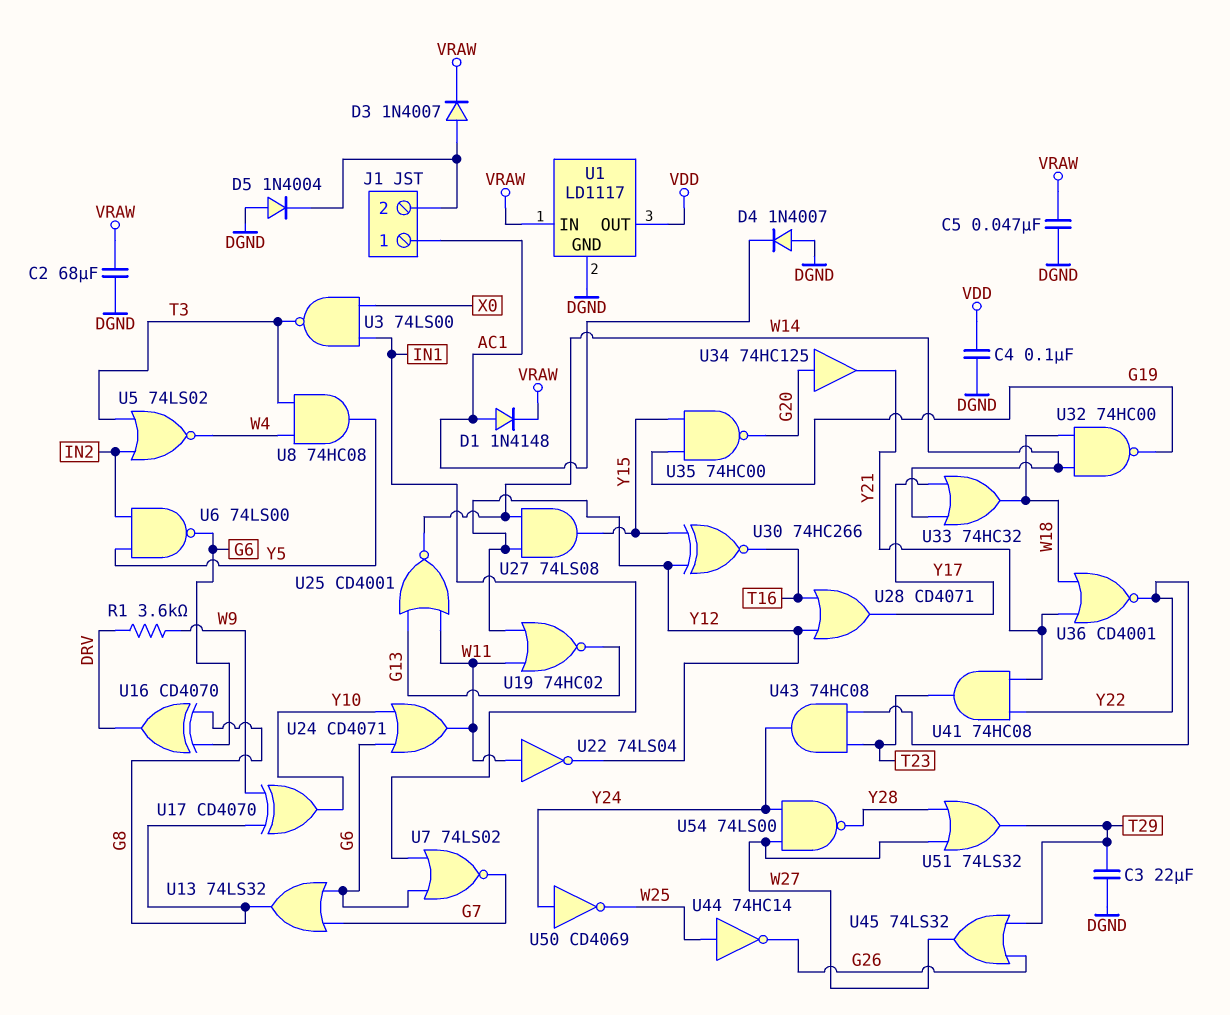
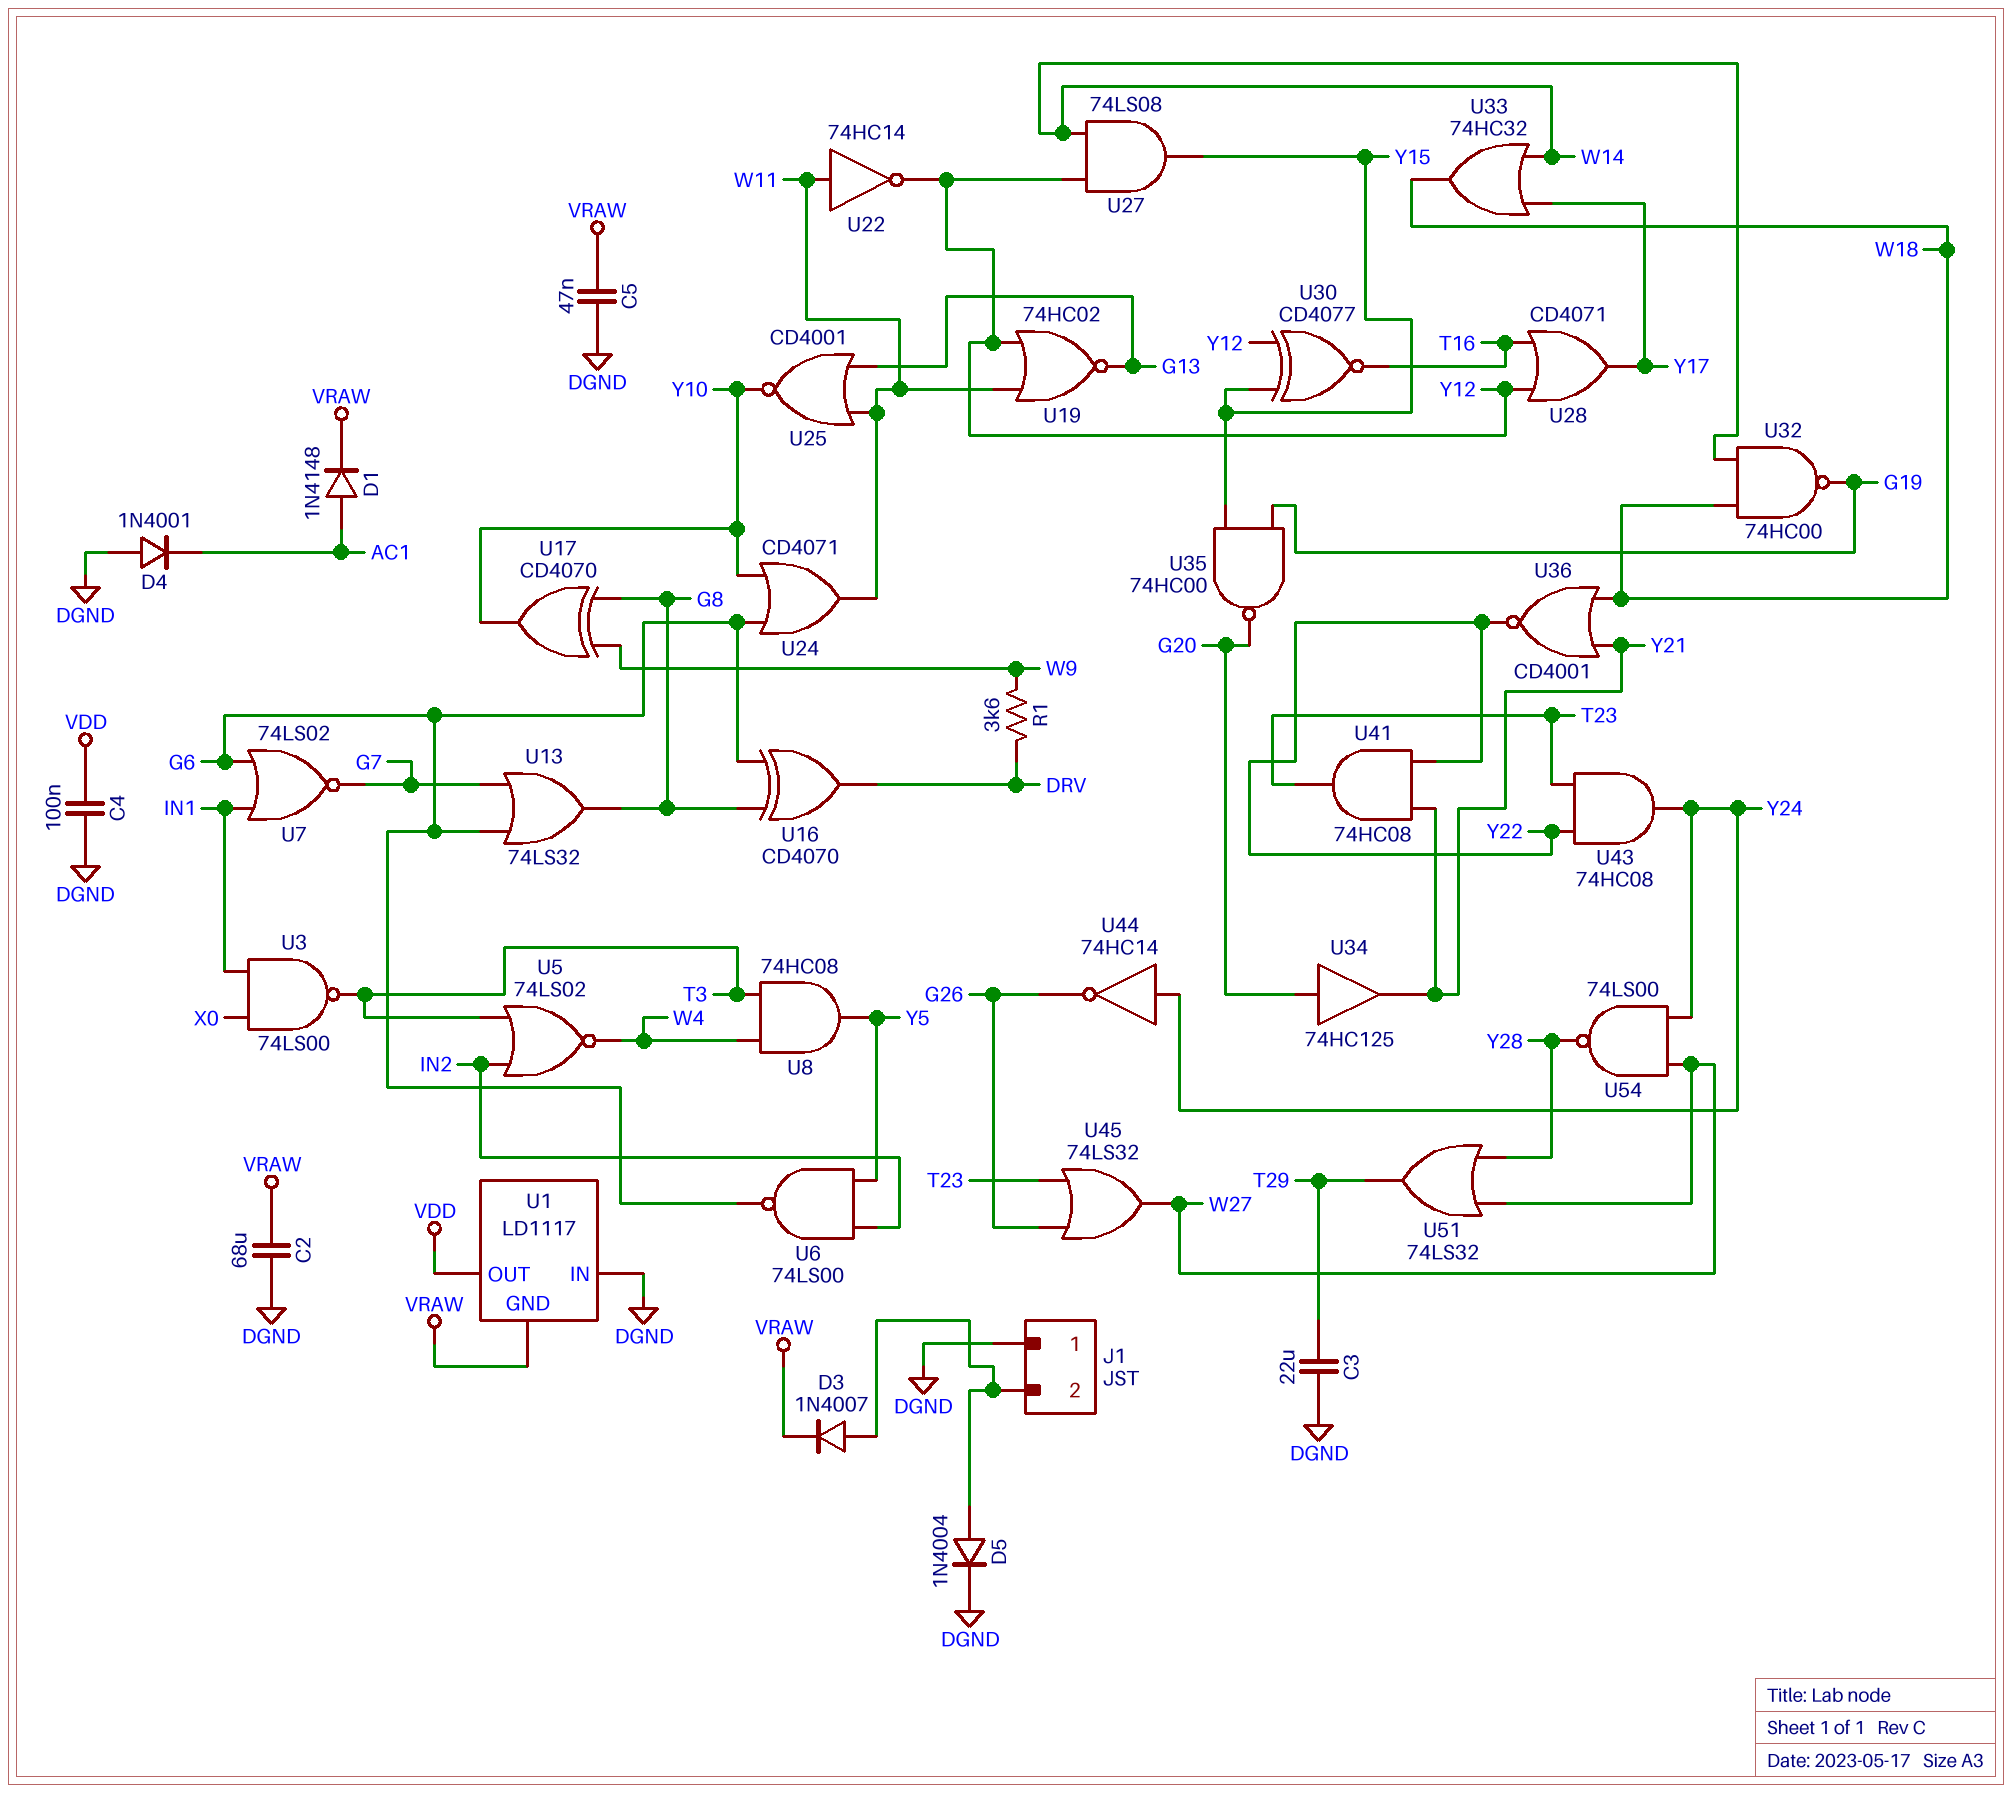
D4: diode 1N4007 (A DGND, K AC1) -> diode 1N4001 (A DGND, K AC1)
D5: diode 1N4004 (A DGND, K J1/2) -> diode 1N4004 (A J1/2, K DGND)
J1 pin 1: AC1 -> DGND
U1 pin GND: DGND -> VRAW
U1 pin IN: VRAW -> DGND
U22: NOT 74LS04 (in W11, out Y12) -> NOT 74HC14 (in W11, out Y12)
U25: NOR CD4001 (in G13, in W11, out W14) -> NOR CD4001 (in G13, in W11, out Y10)
U30: XNOR 74HC266 (in Y12, in Y15, out T16) -> XNOR CD4077 (in Y12, in Y15, out T16)
U44: NOT 74HC14 (in W25, out G26) -> NOT 74HC14 (in Y24, out G26)
U45: OR 74LS32 (in G26, in T29, out W27) -> OR 74LS32 (in G26, in T23, out W27)
U50: NOT CD4069 (in Y24, out W25) -> none

